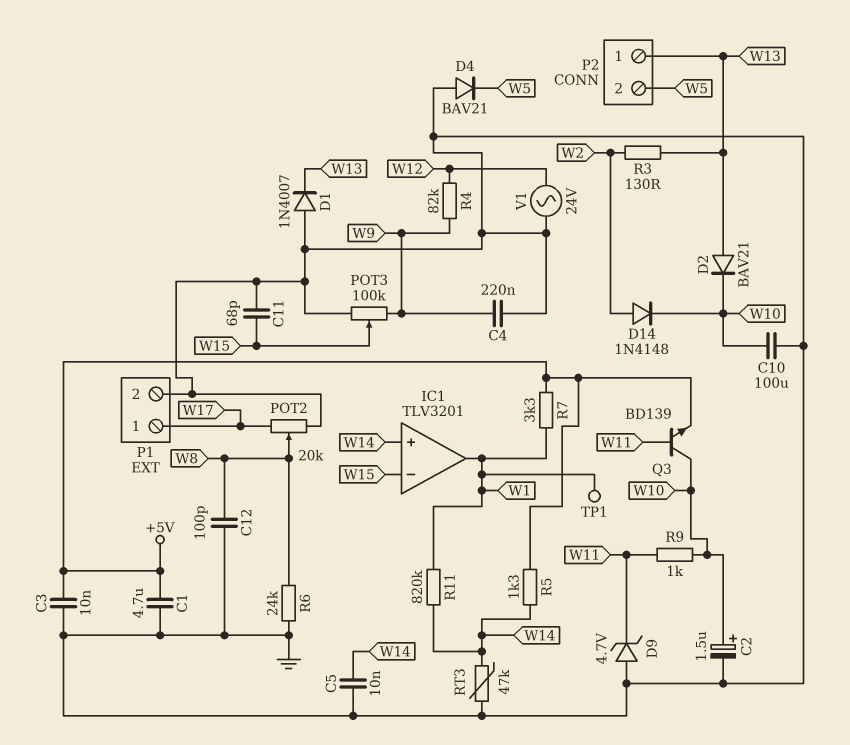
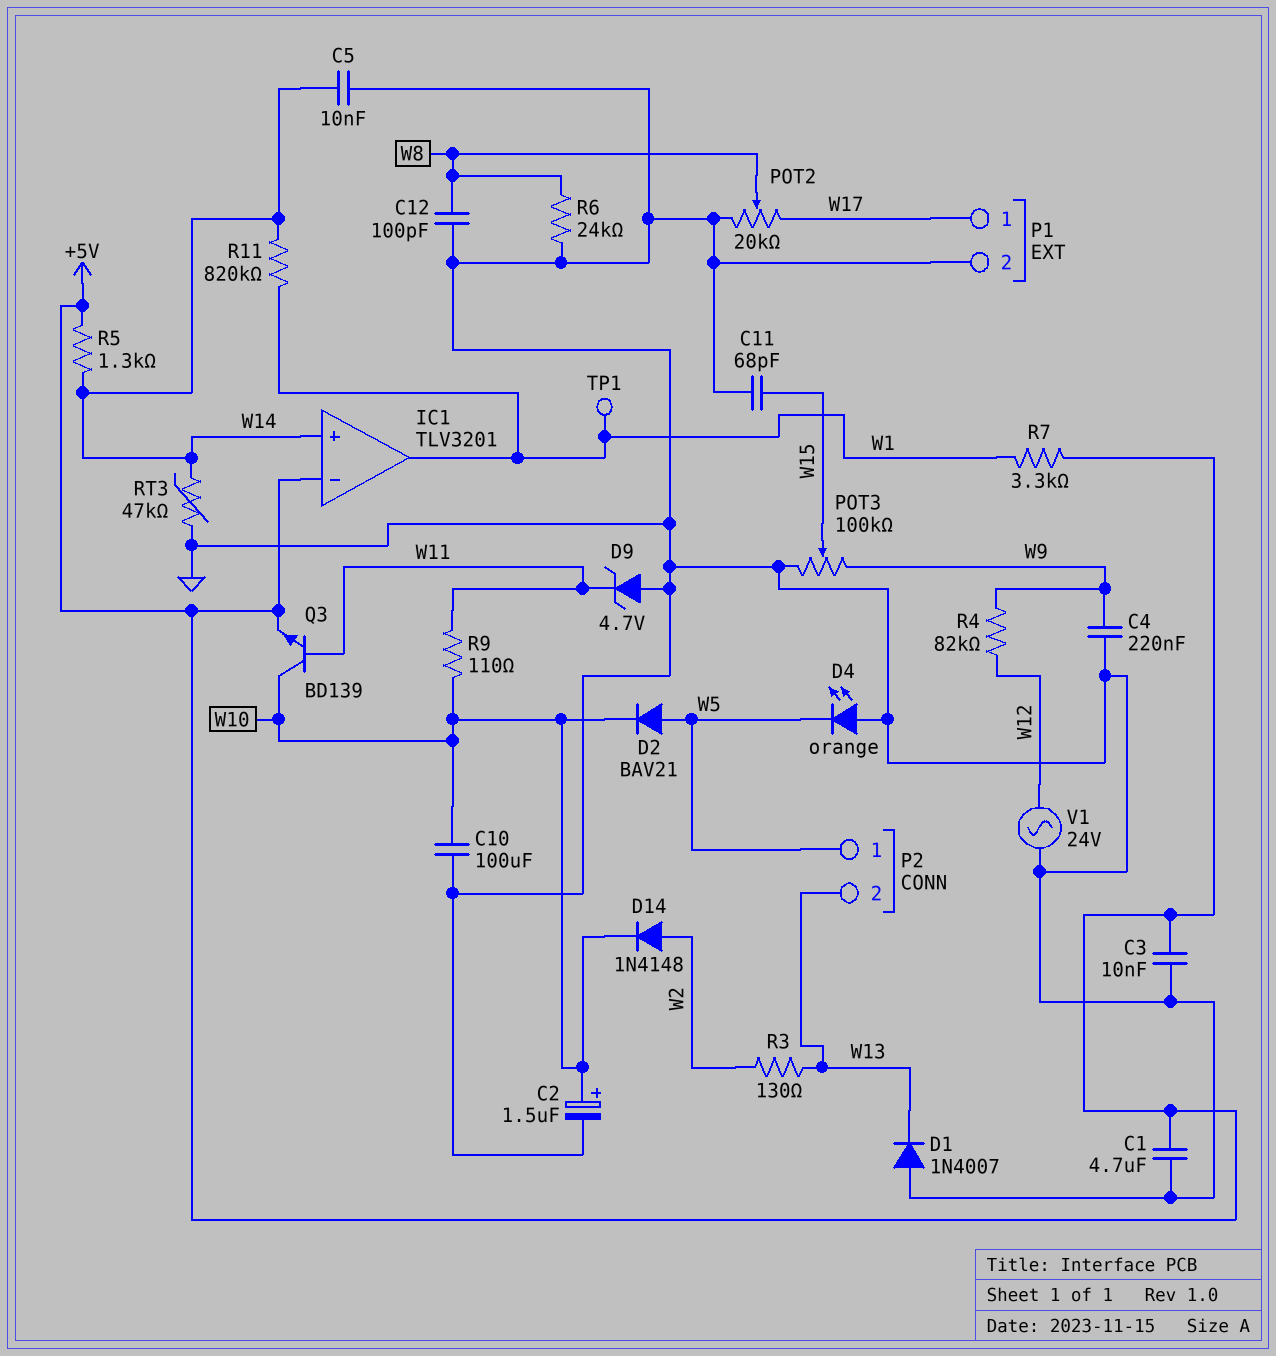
D2: diode BAV21 (A W13, K W10) -> diode BAV21 (A W5, K W10)
D4: diode BAV21 (A GND, K W5) -> LED orange (A GND, K W5)
IC1 pin in-: W15 -> +5V
P2 pin 1: W13 -> W5
P2 pin 2: W5 -> W13
R9: 1k (W10, W11) -> 110 (W10, W11)

